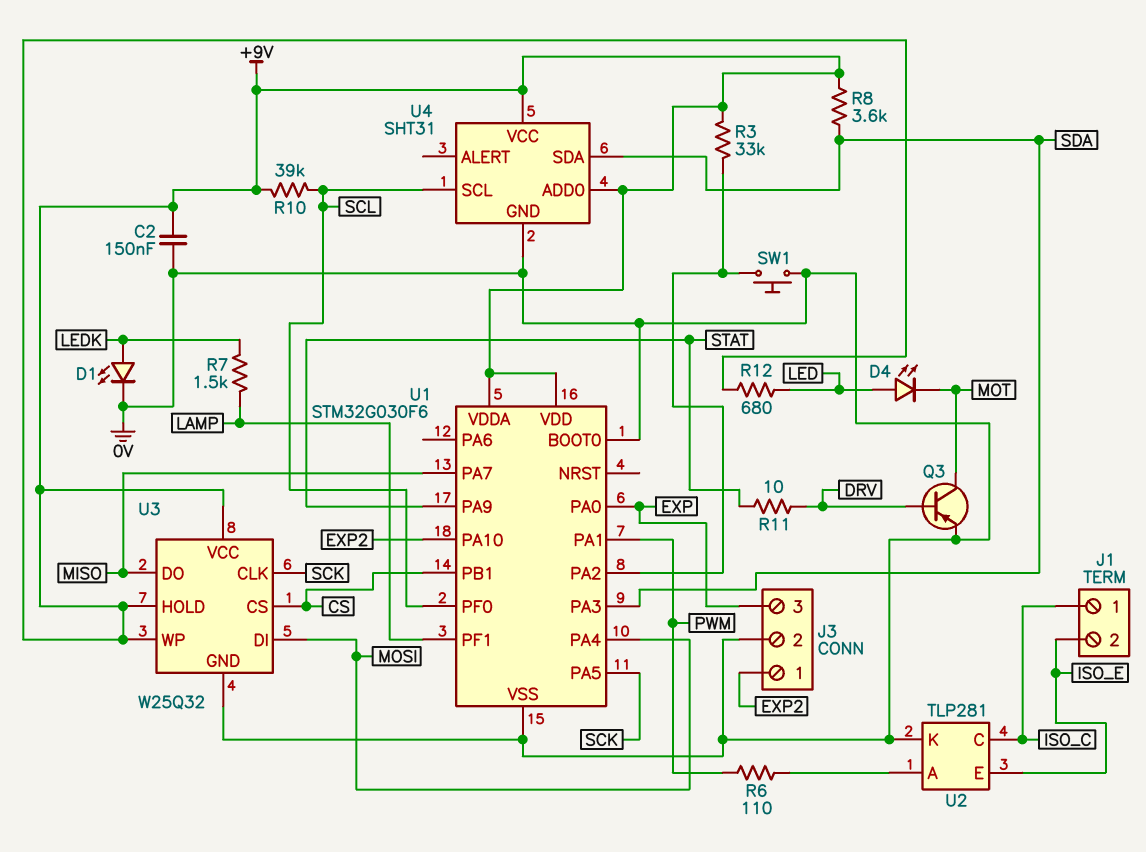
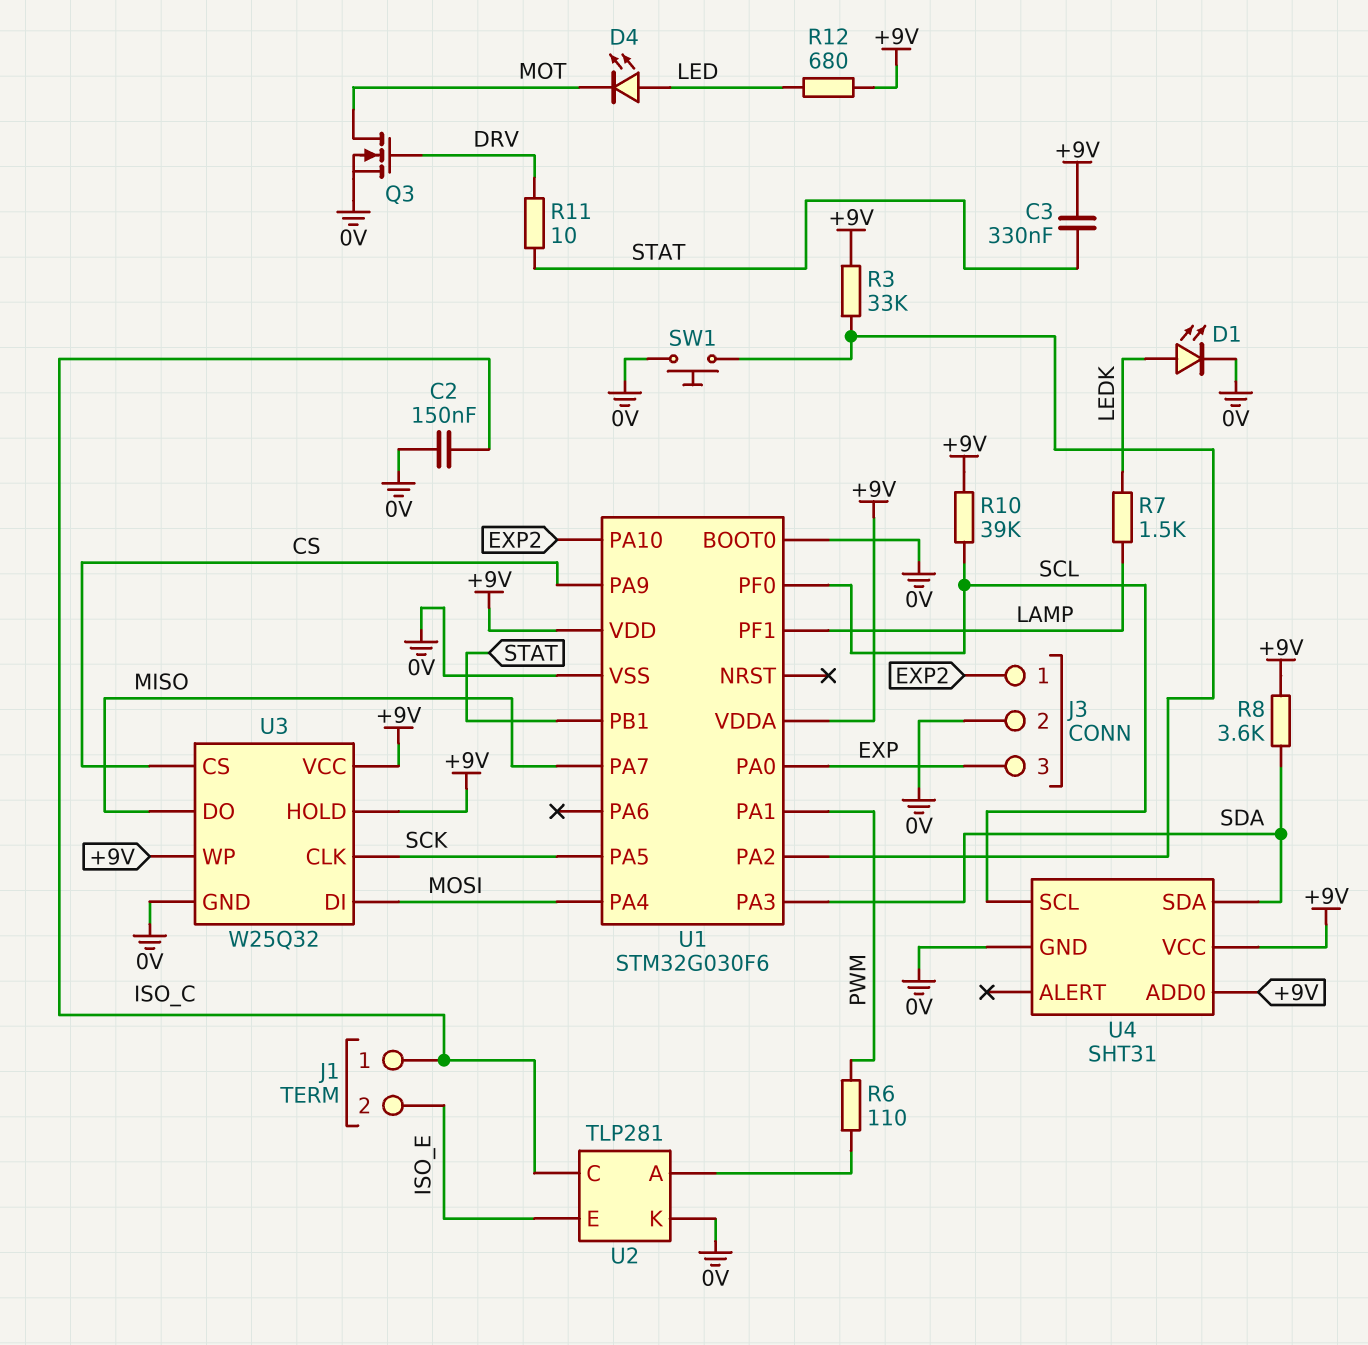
C2: 150nF (+9V, 0V) -> 150nF (0V, ISO_C)
C3: none -> 330nF (+9V, STAT)
Q3: PNP (B DRV, C MOT, E 0V) -> NMOS (G DRV, D MOT, S 0V)
U1 pin PA9: STAT -> CS
U1 pin PB1: CS -> STAT

